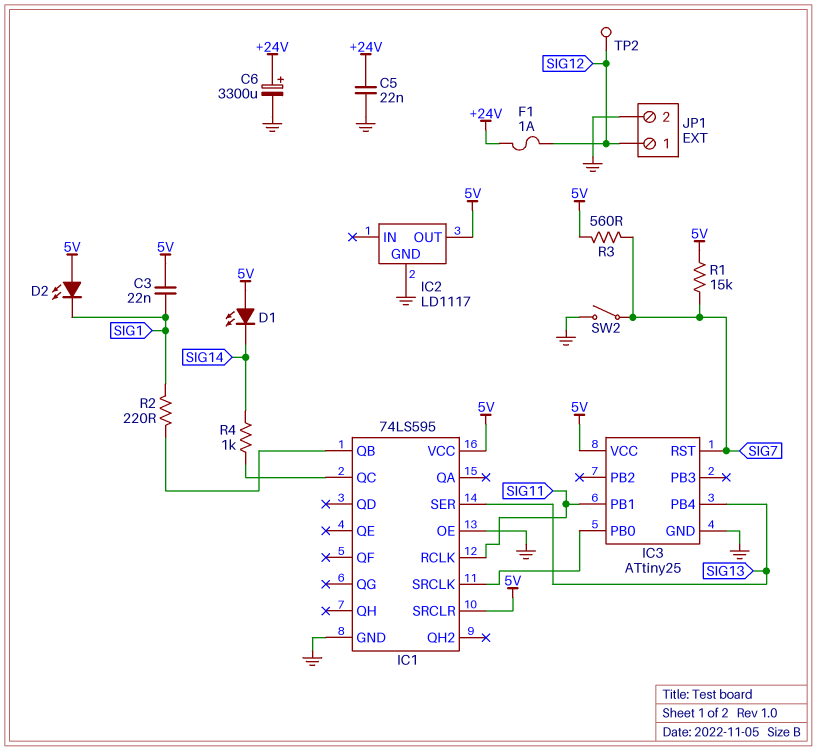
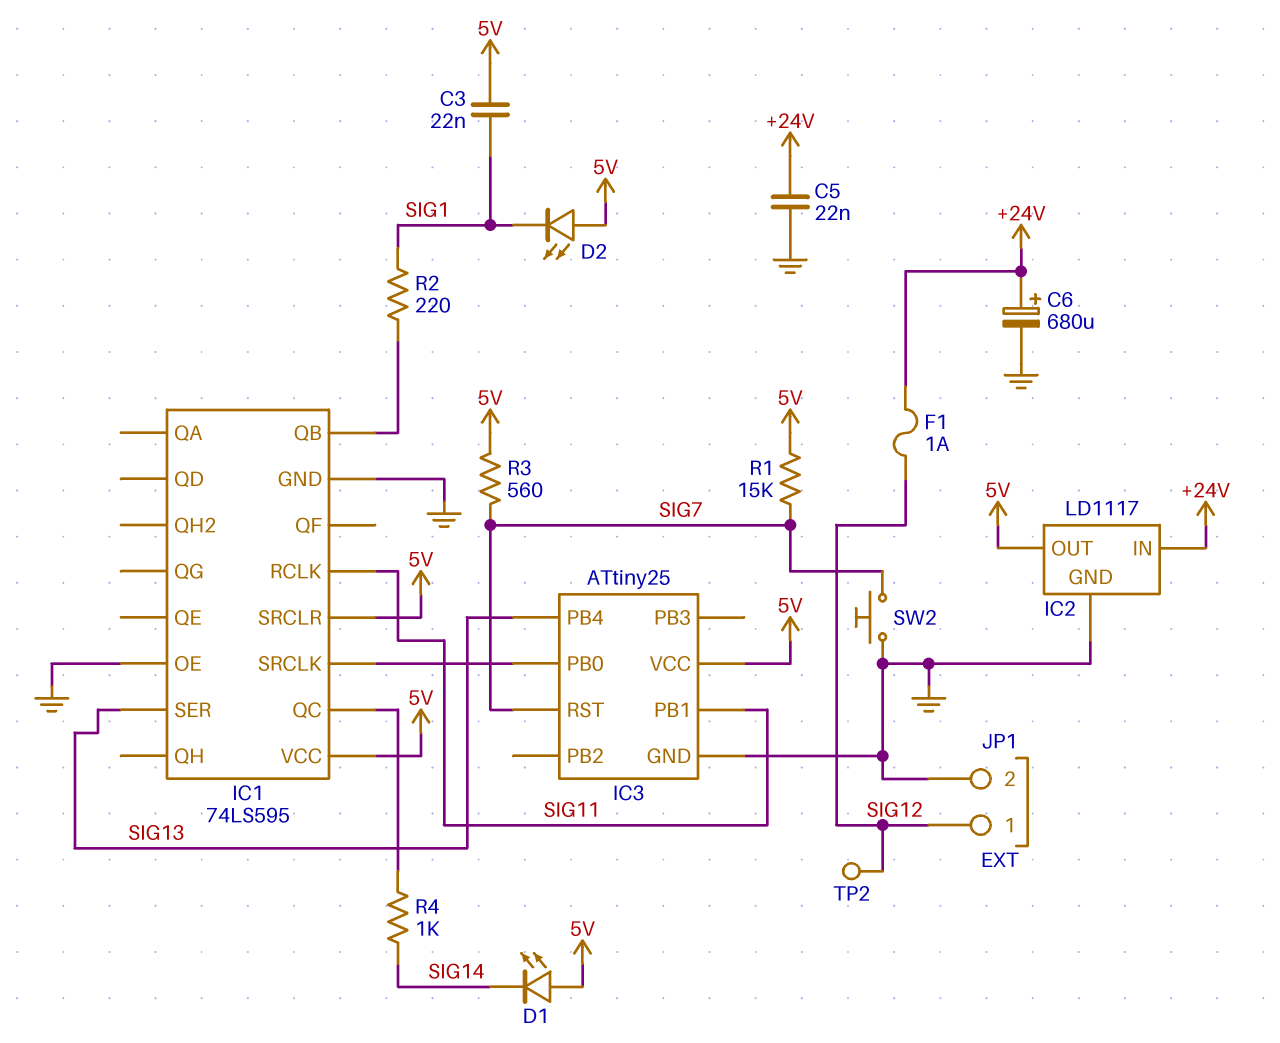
C6: 3300uF (plus +24V, minus GND) -> 680uF (plus +24V, minus GND)
IC2 pin IN: none -> +24V
SW2: switch (GND, SIG7) -> button (GND, SIG7)

